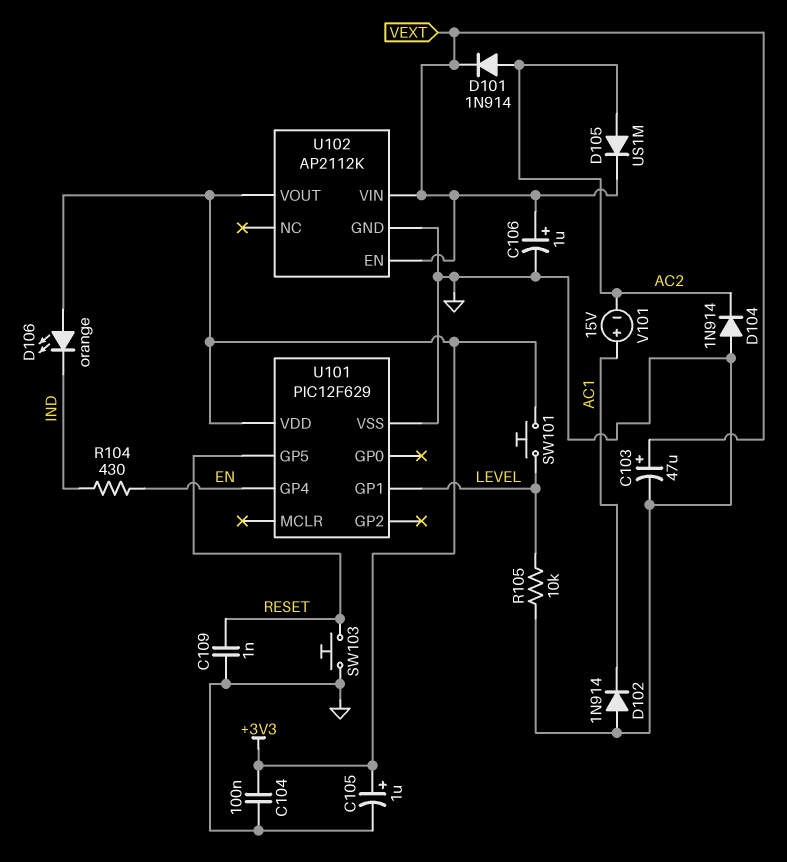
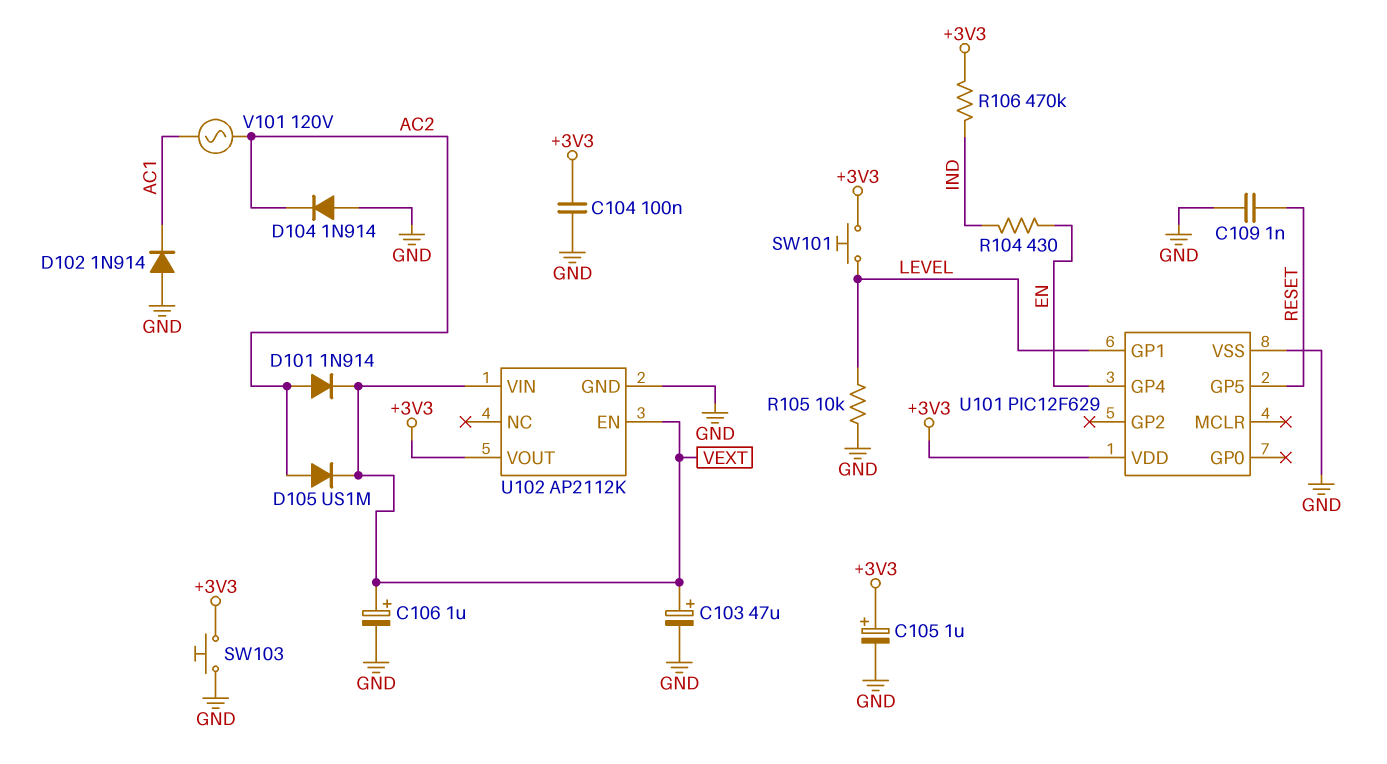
D106: LED orange (A +3V3, K IND) -> none
R106: none -> 470k (+3V3, IND)
SW103: button (GND, RESET) -> button (+3V3, GND)
V101: 15V (plus AC1, minus AC2) -> AC 120V (AC1, AC2)

